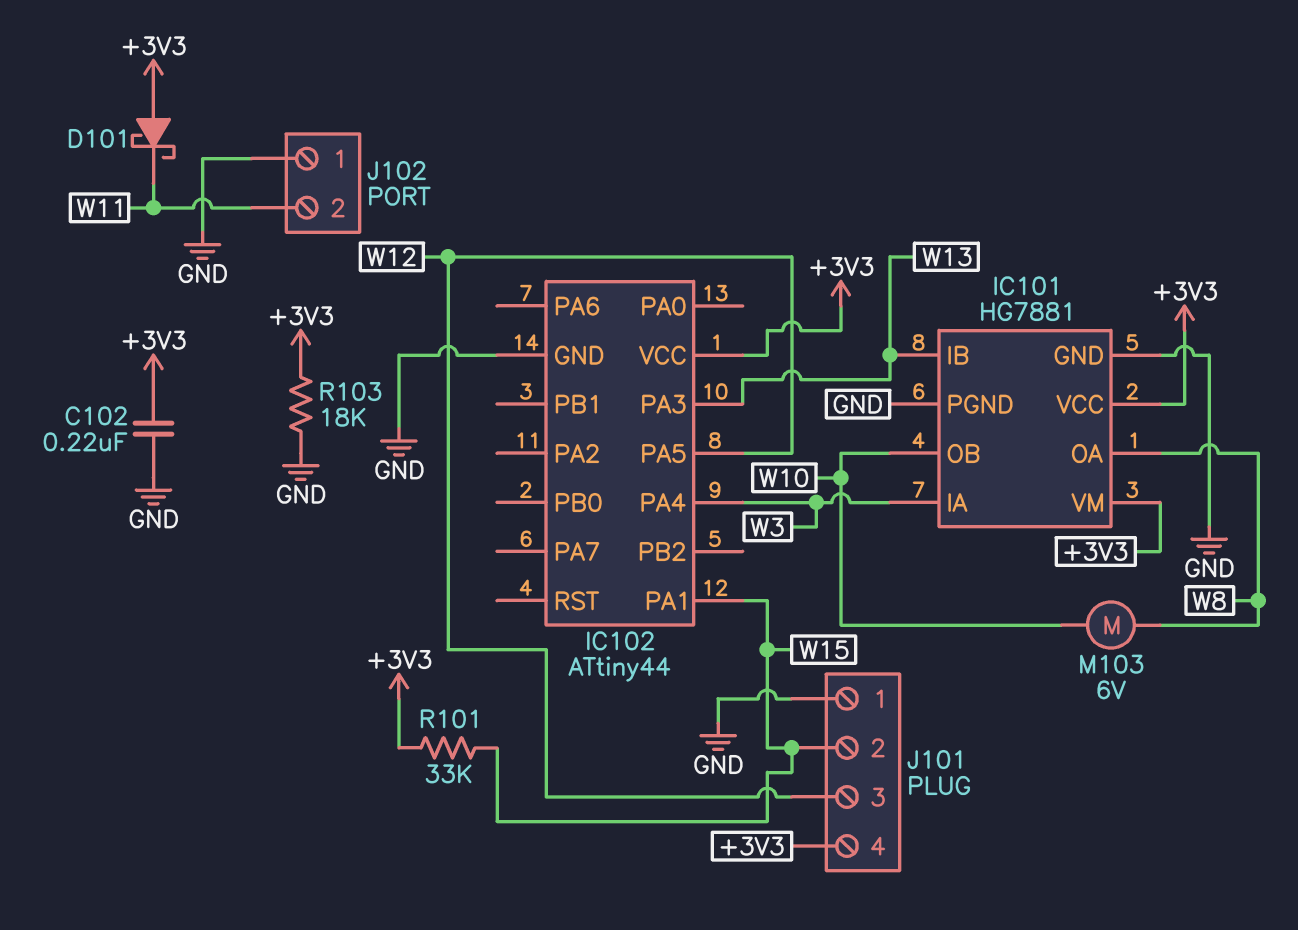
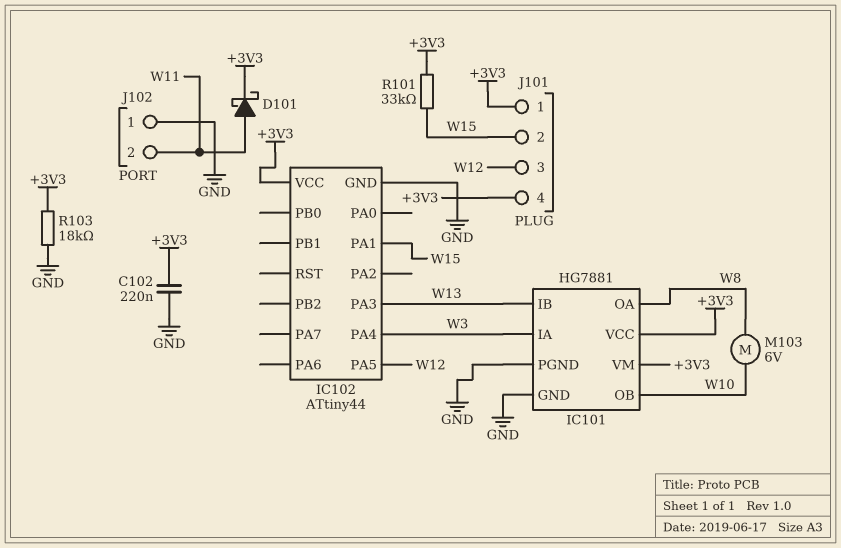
D101: schottky (A +3V3, K W11) -> schottky (A W11, K +3V3)
J101 pin 1: GND -> +3V3

